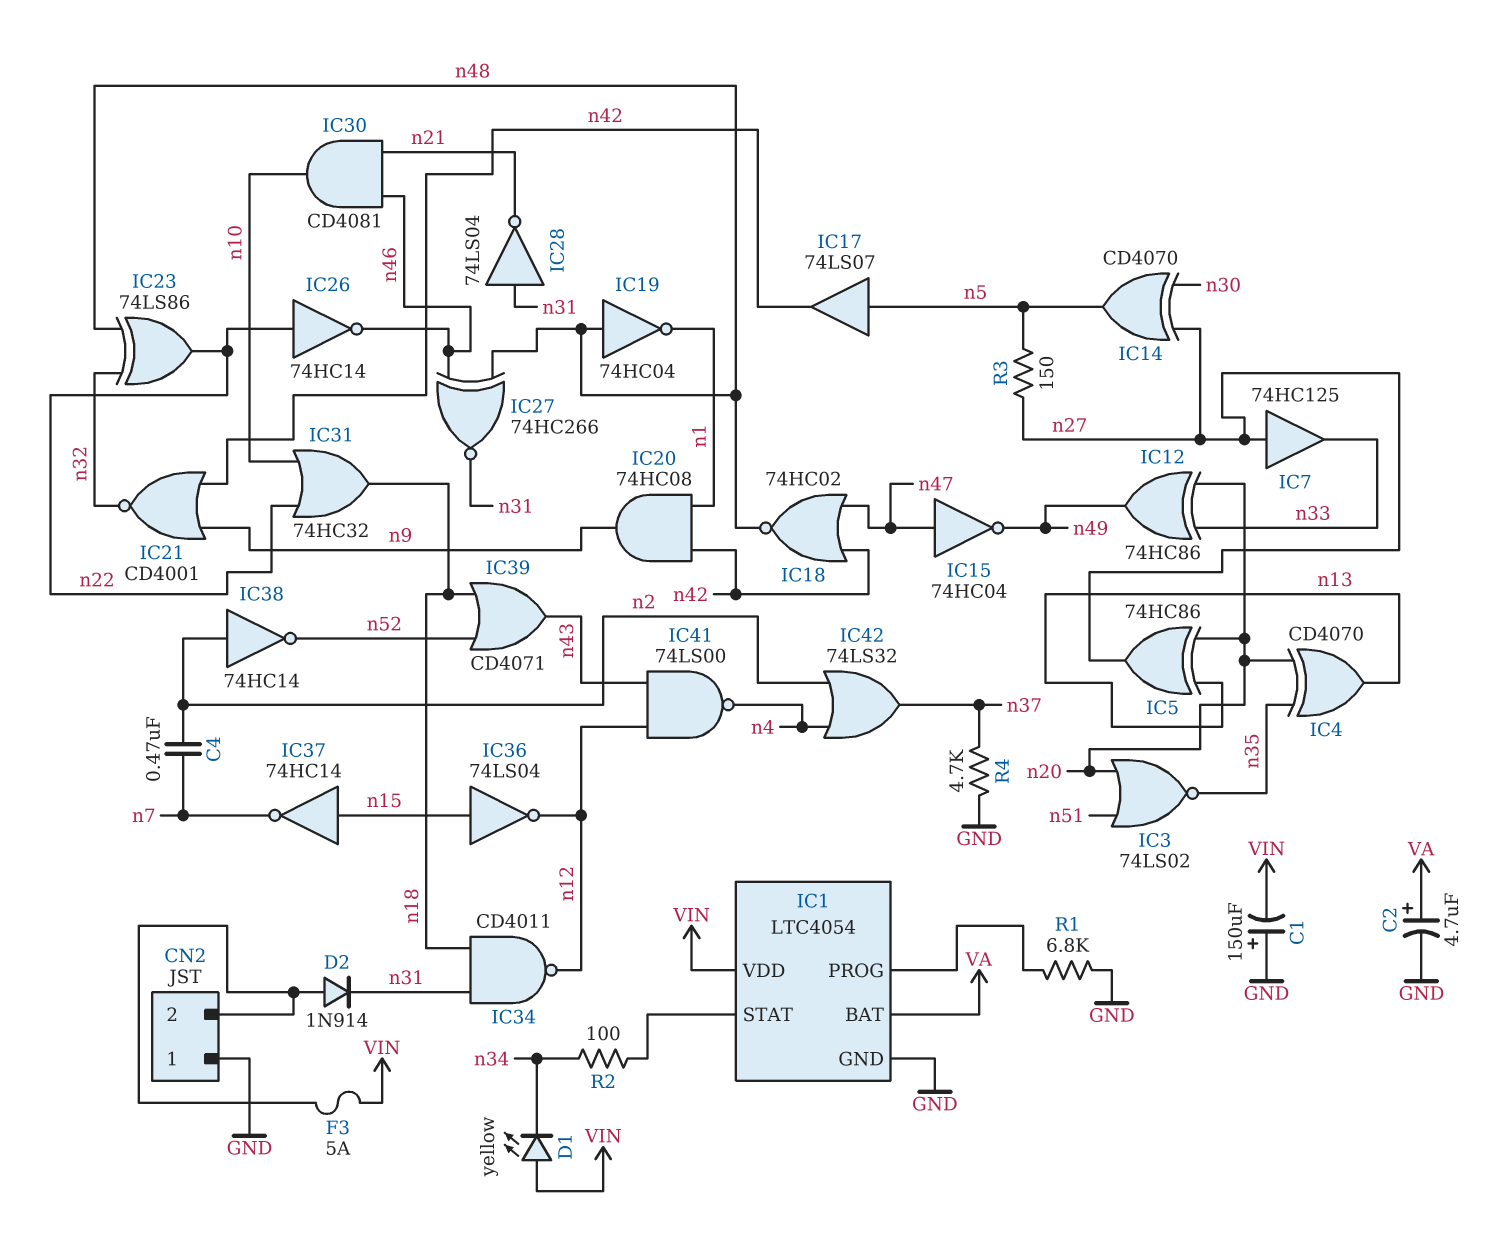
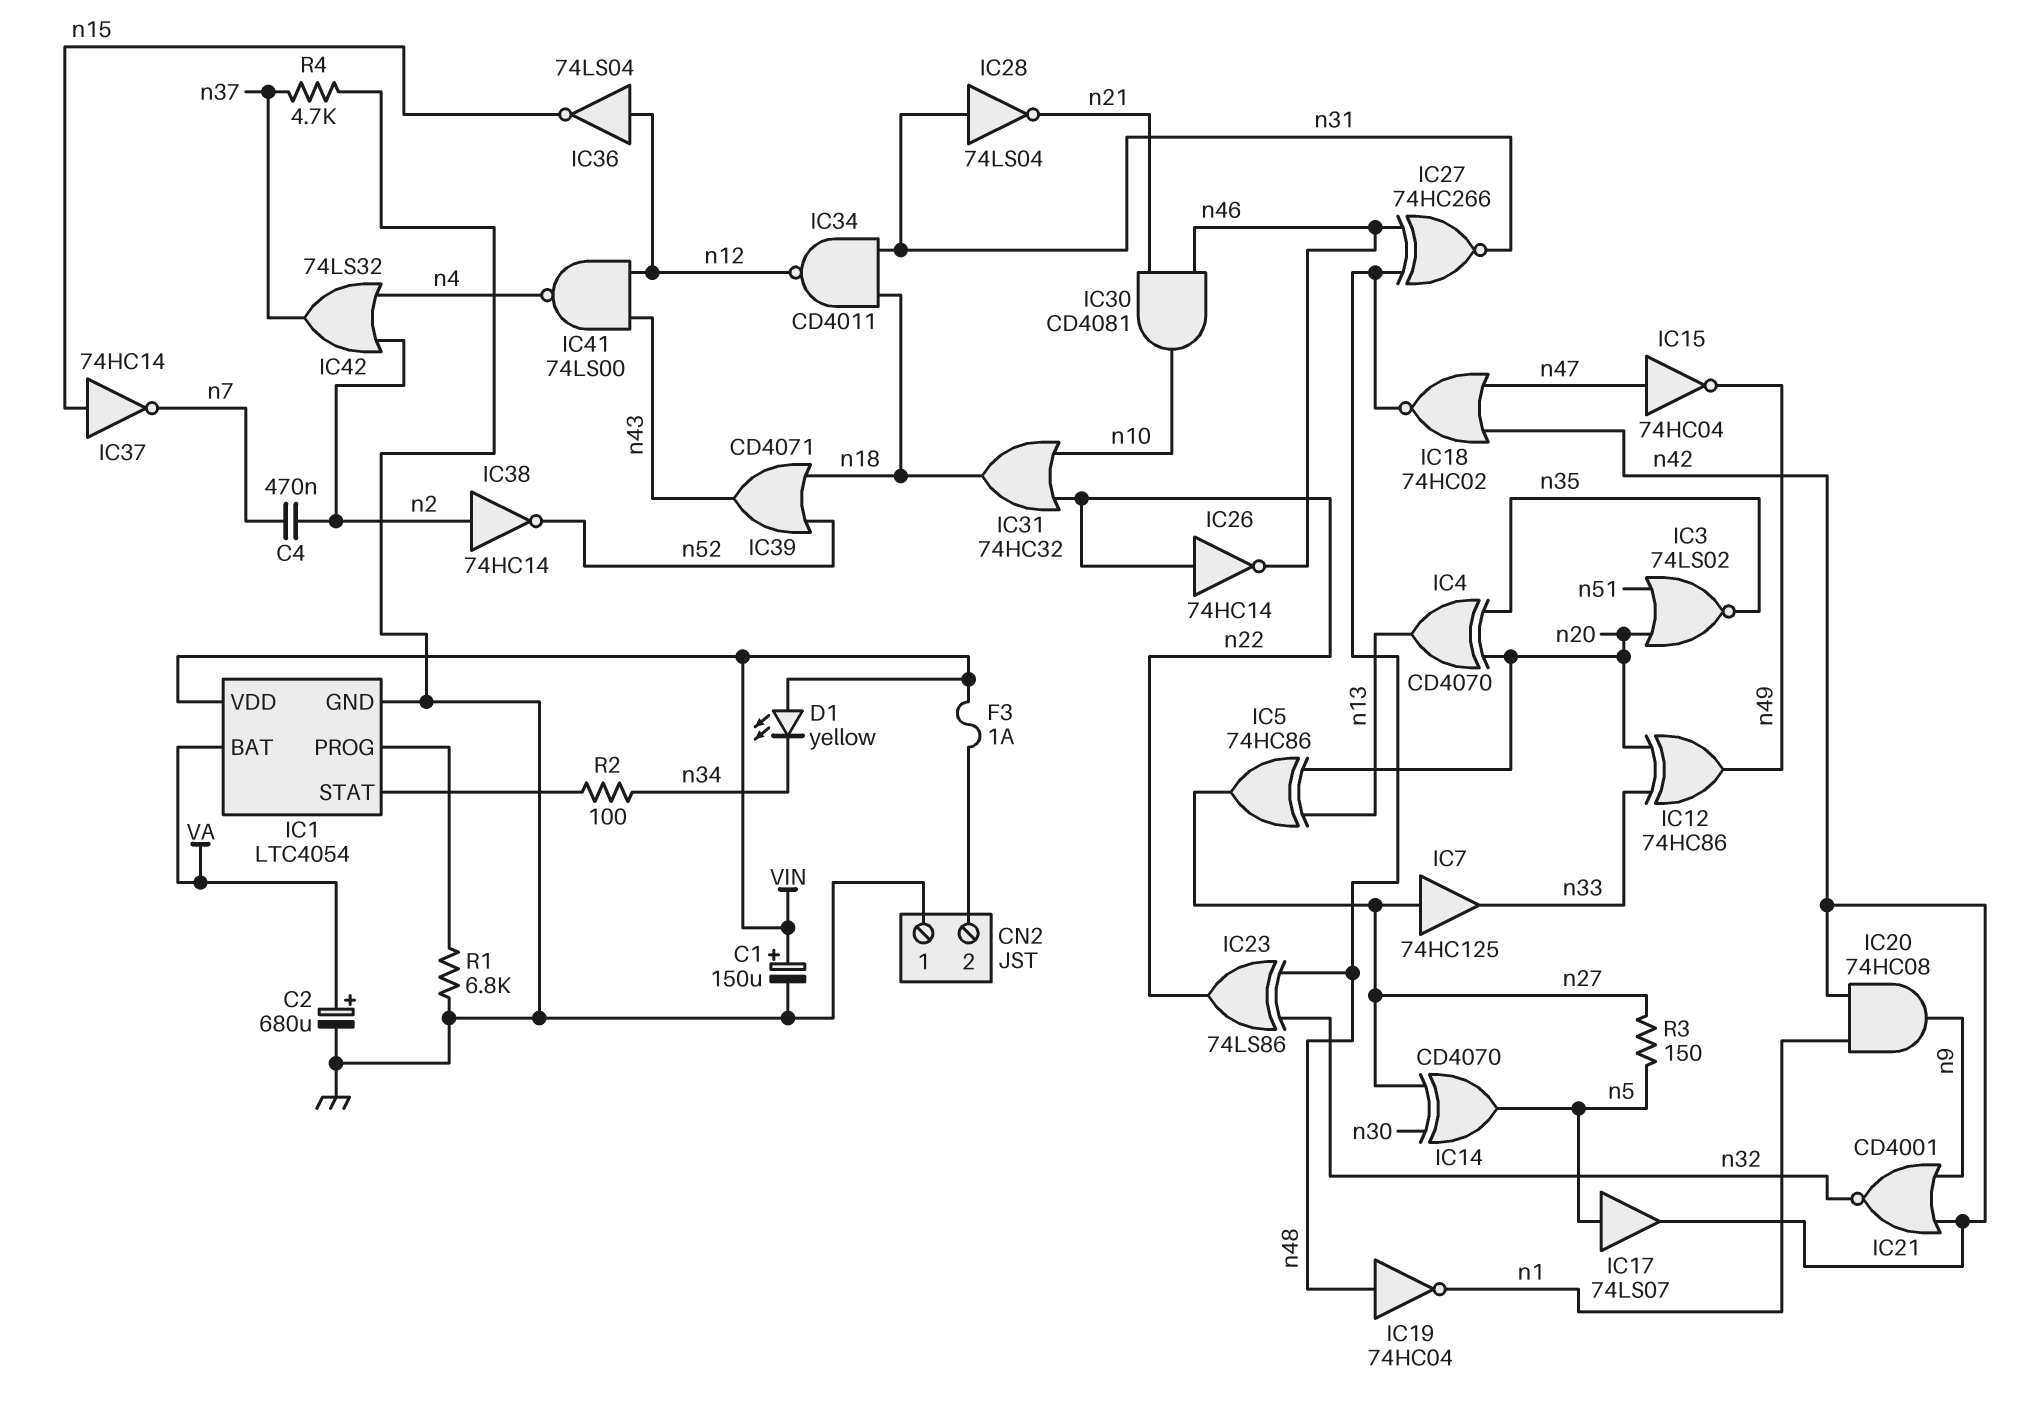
C1: 150uF (plus GND, minus VIN) -> 150uF (plus VIN, minus GND)
C2: 4.7uF (plus VA, minus GND) -> 680uF (plus VA, minus GND)
D2: diode 1N914 (A CN2/2, K n31) -> none
F3: 5A (CN2/2, VIN) -> 1A (CN2/2, VIN)
IC36: NOT 74LS04 (in n15, out n12) -> NOT 74LS04 (in n12, out n15)

